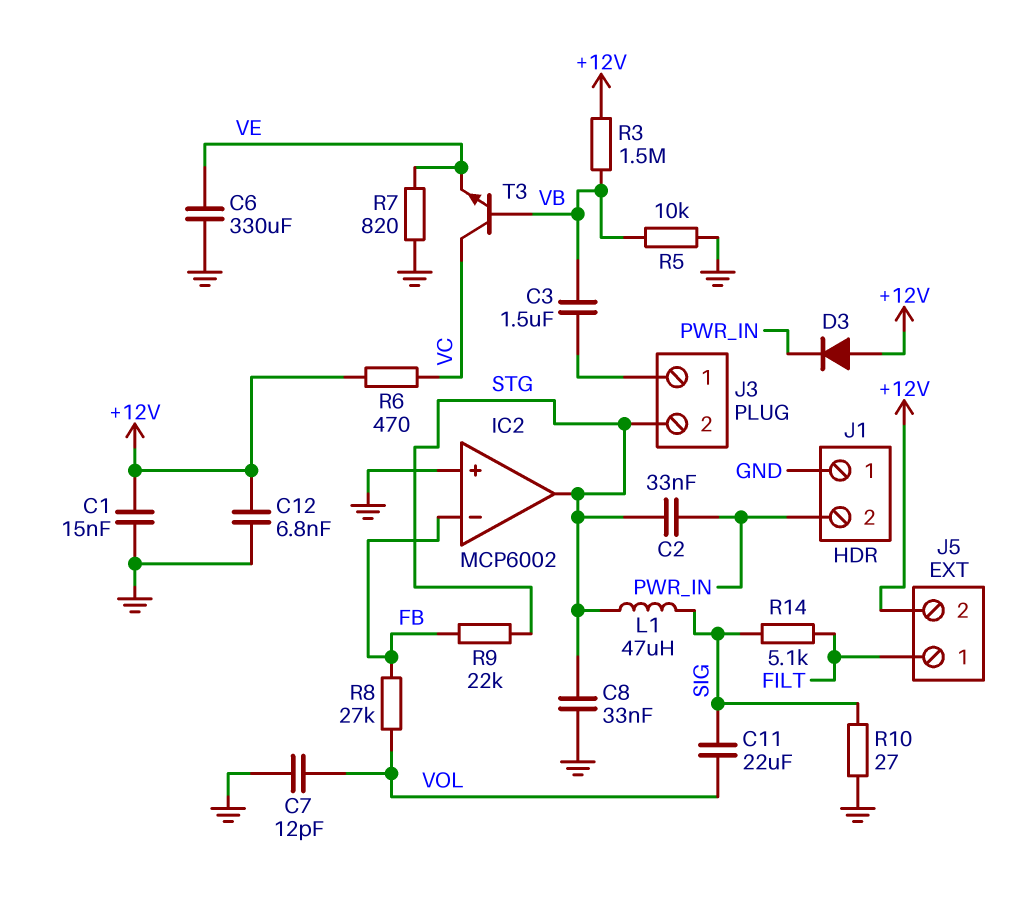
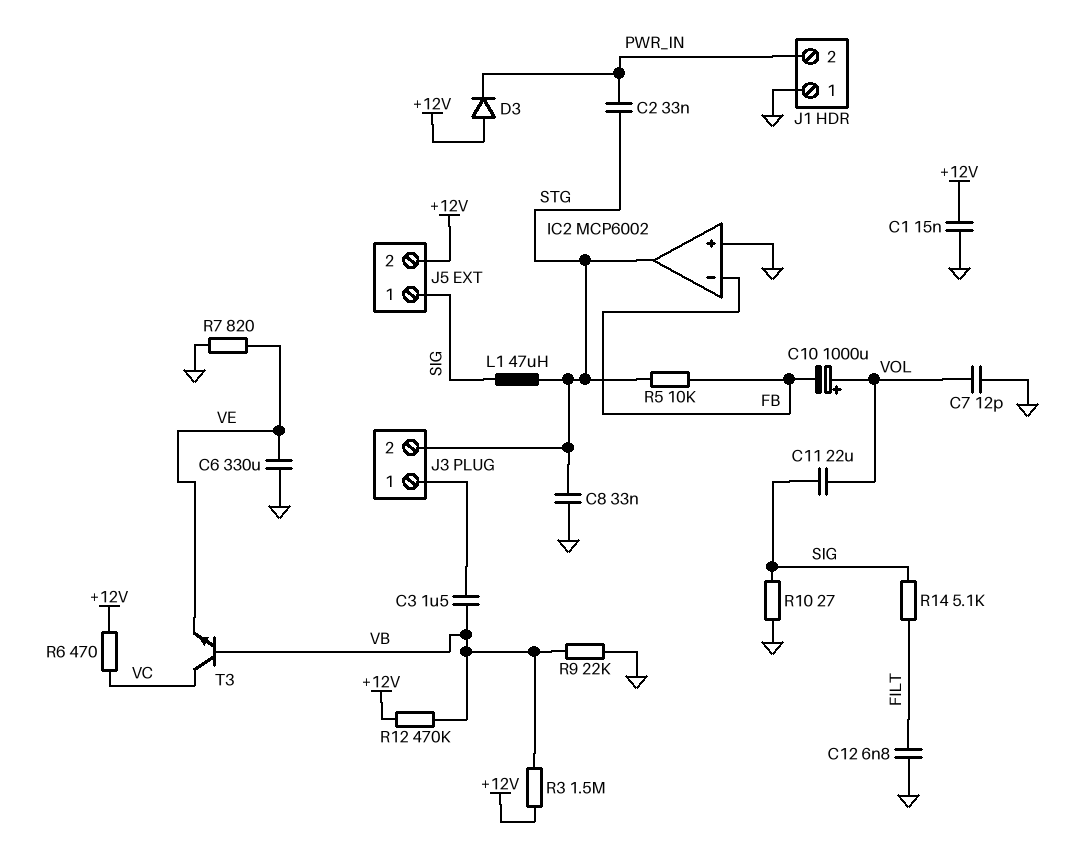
C10: none -> 1000uF (plus VOL, minus FB)
C12: 6.8nF (+12V, GND) -> 6.8nF (FILT, GND)
J5 pin 1: FILT -> SIG
R5: 10k (GND, VB) -> 10k (FB, STG)
R8: 27k (FB, VOL) -> none
R9: 22k (FB, STG) -> 22k (GND, VB)
R12: none -> 470k (+12V, VB)

